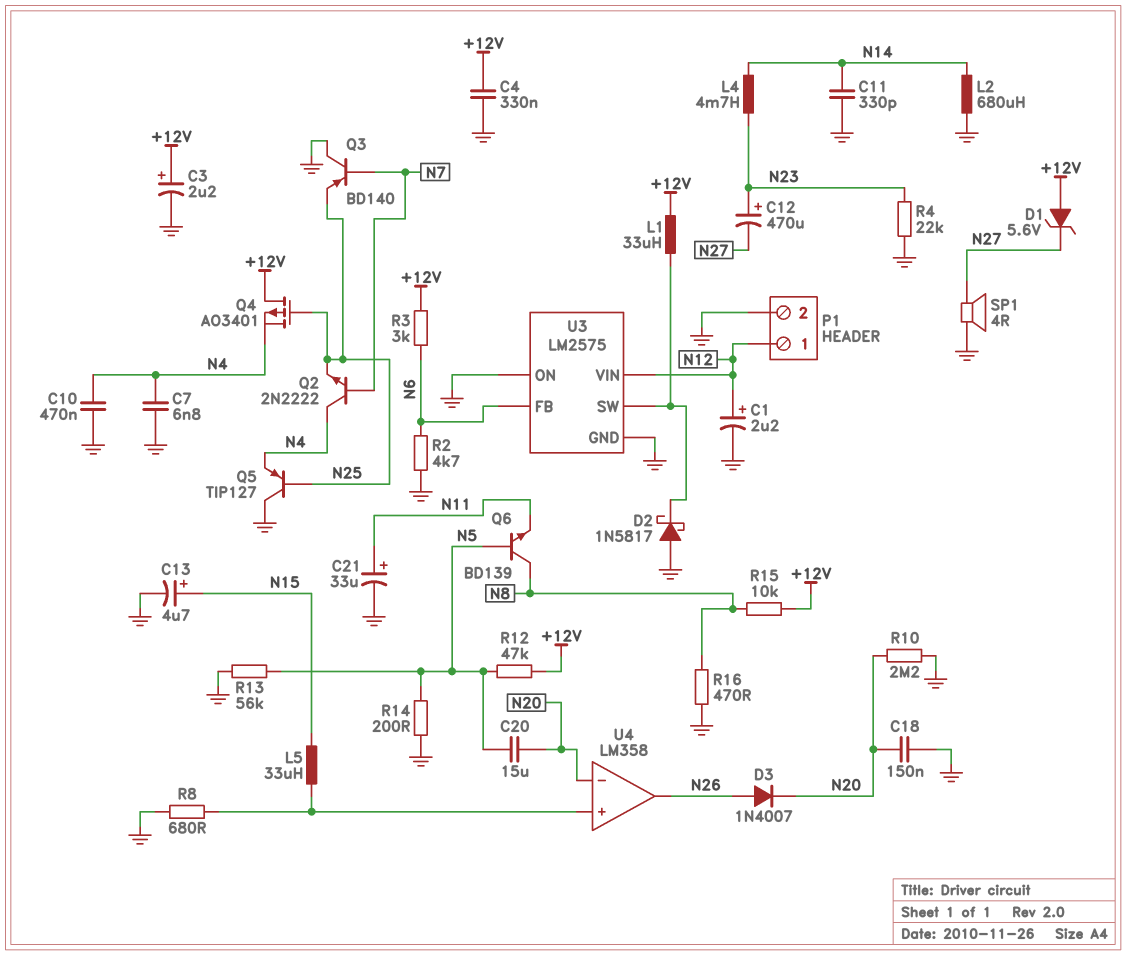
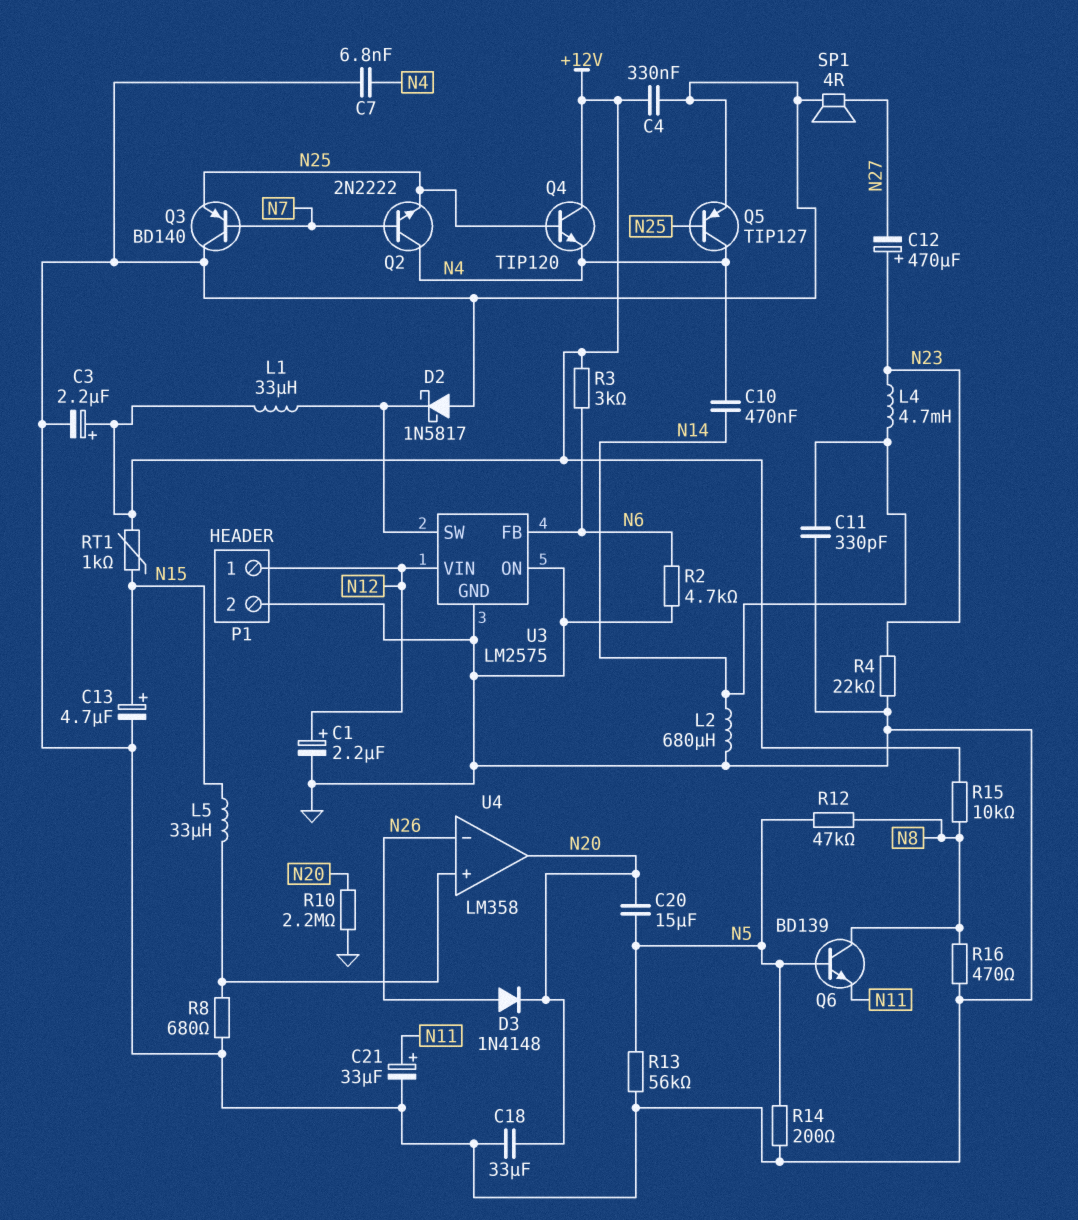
C10: 470nF (GND, N4) -> 470nF (N4, N14)
C18: 150nF (GND, N20) -> 33uF (GND, N20)
D1: zener 5.6V (A +12V, K N27) -> none
D3: diode 1N4007 (A N26, K N20) -> diode 1N4148 (A N26, K N20)
Q4: PMOS AO3401 (G N25, D +12V, S N4) -> NPN TIP120 (B N25, C +12V, E N4)
Q5: PNP TIP127 (B N25, C GND, E N4) -> PNP TIP127 (B N25, C N4, E GND)
R12: 47k (+12V, N5) -> 47k (N5, N8)
RT1: none -> 1k (+12V, N15)
U4 pin in-: N20 -> N26
U4 pin out: N26 -> N20

